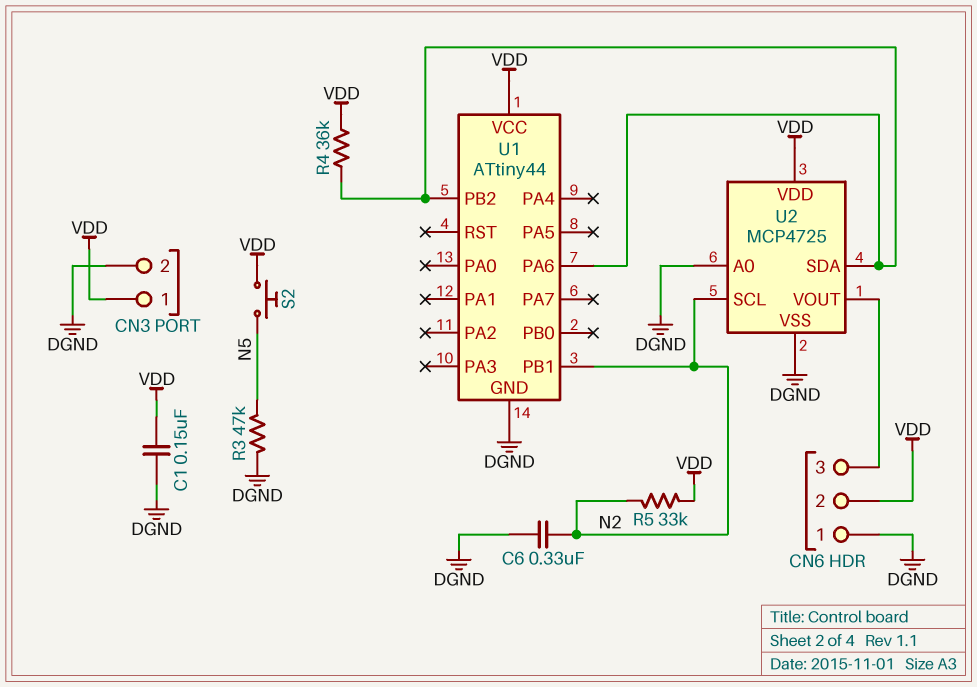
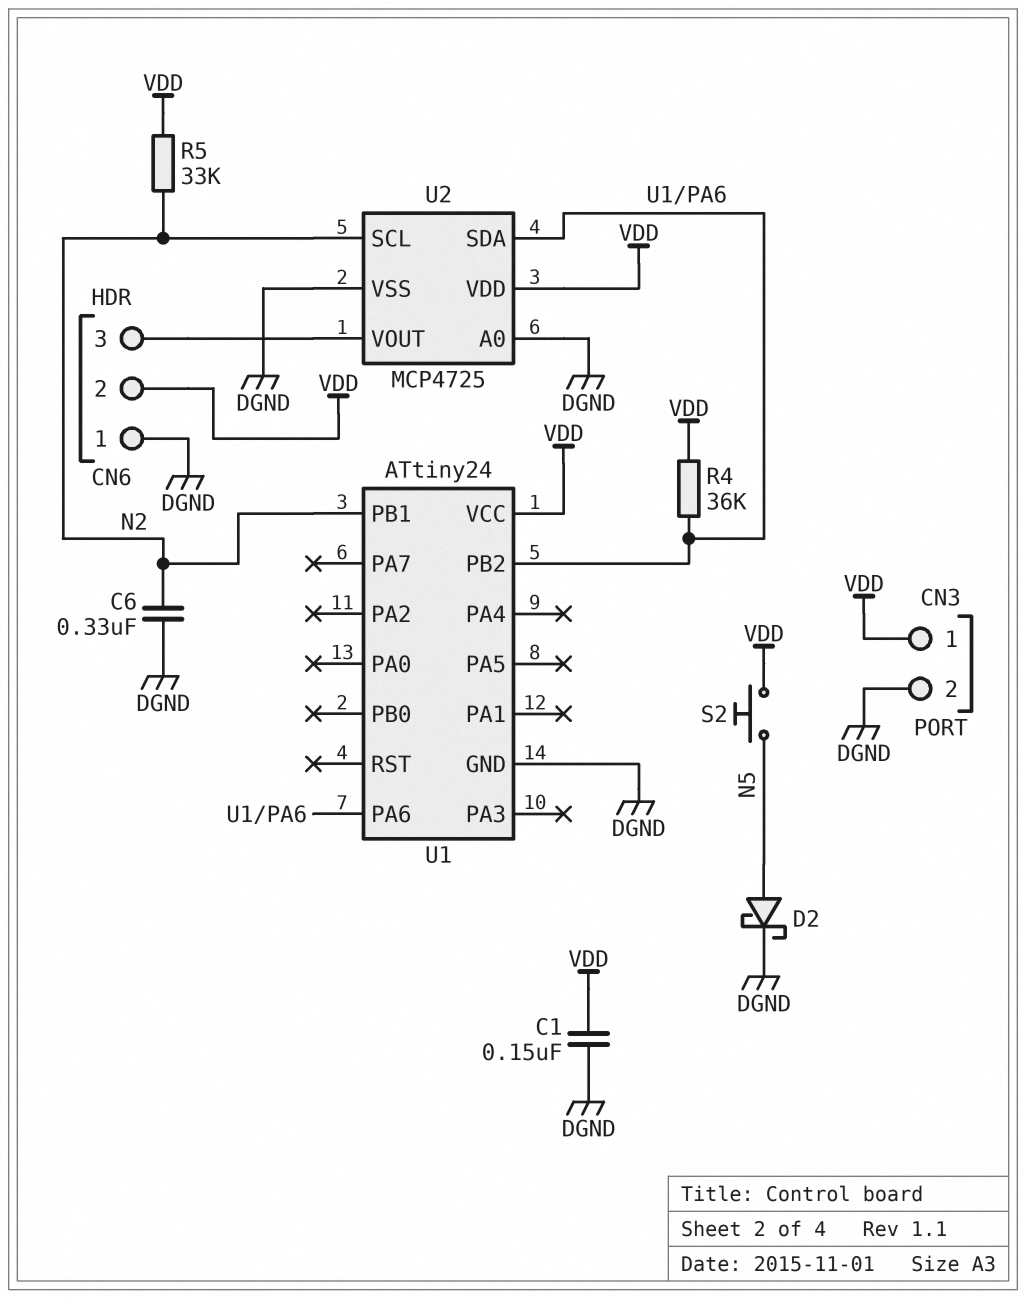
D2: none -> schottky (A N5, K DGND)
R3: 47k (DGND, N5) -> none
U1: ATtiny44 -> ATtiny24

